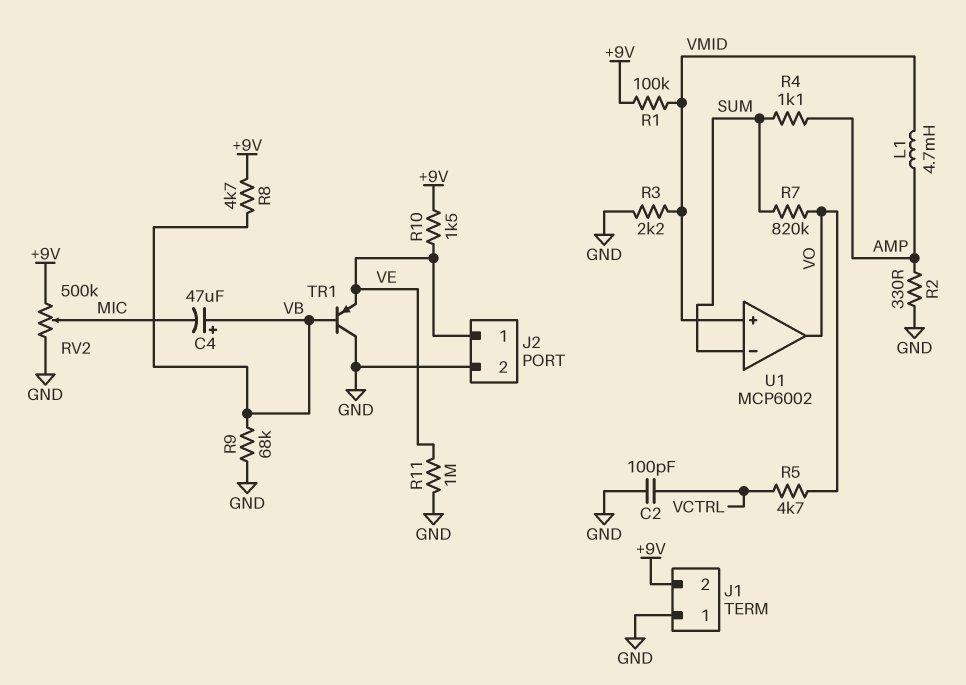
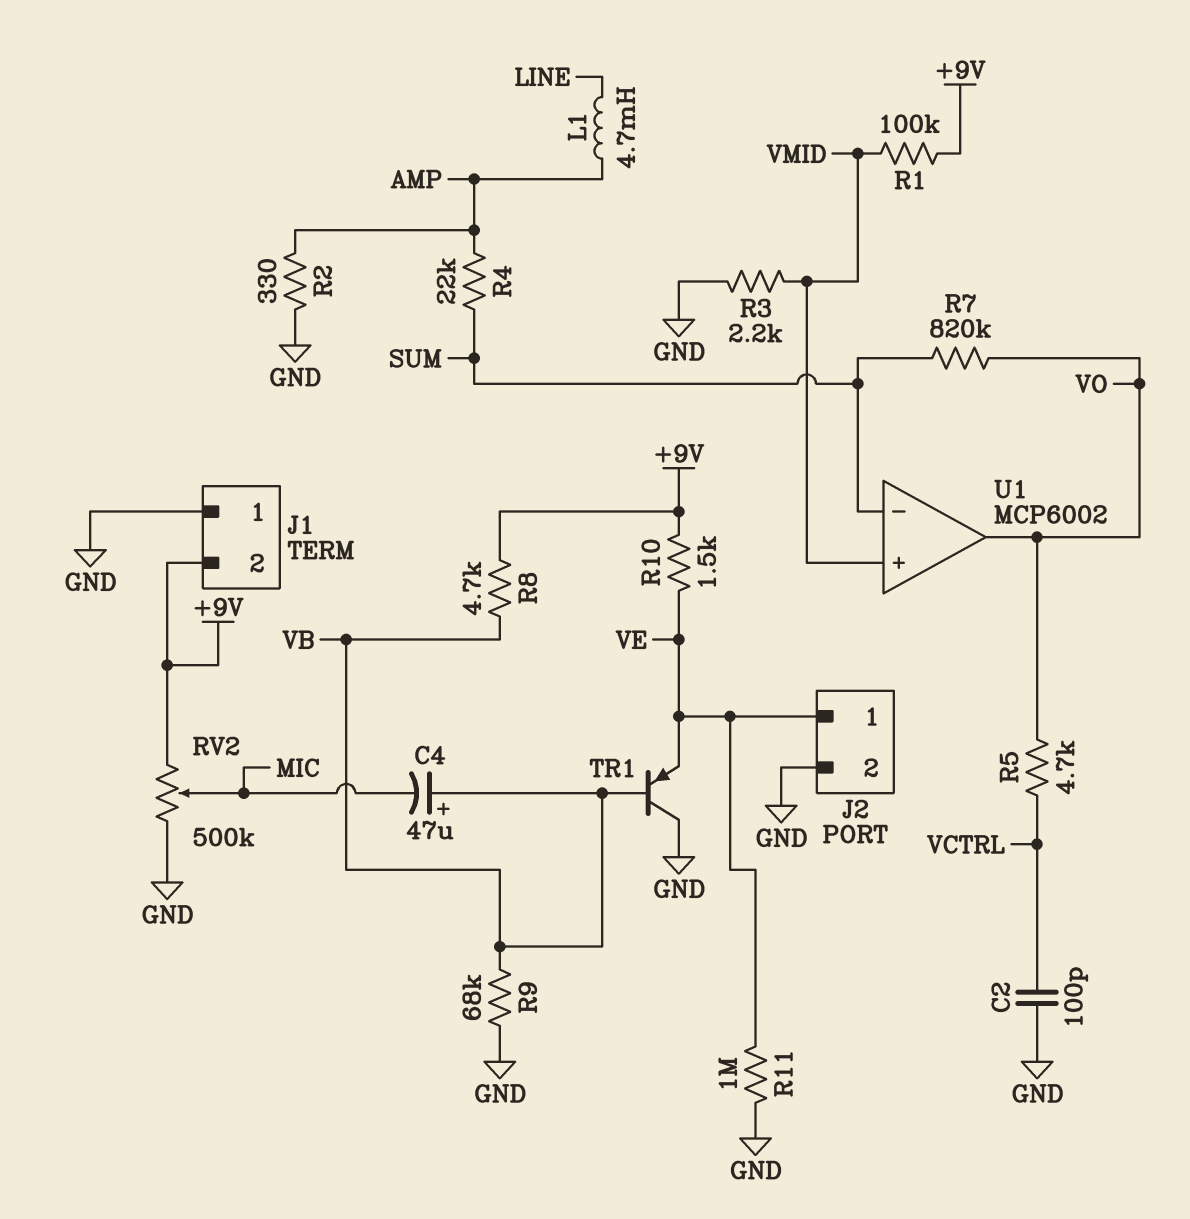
L1: 4.7mH (AMP, VMID) -> 4.7mH (AMP, LINE)
R4: 1.1k (AMP, SUM) -> 22k (AMP, SUM)

